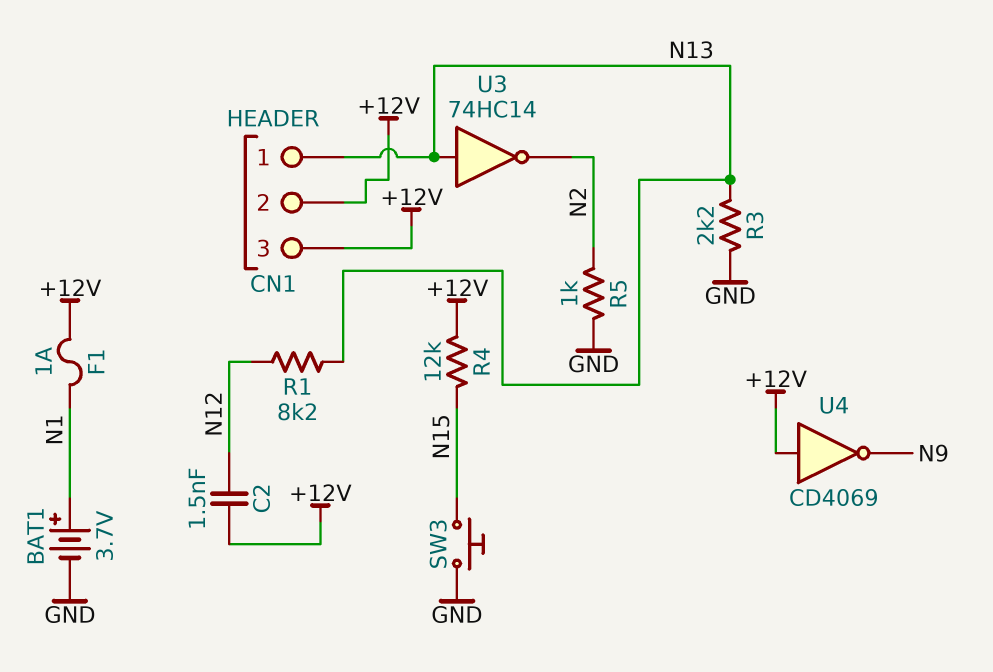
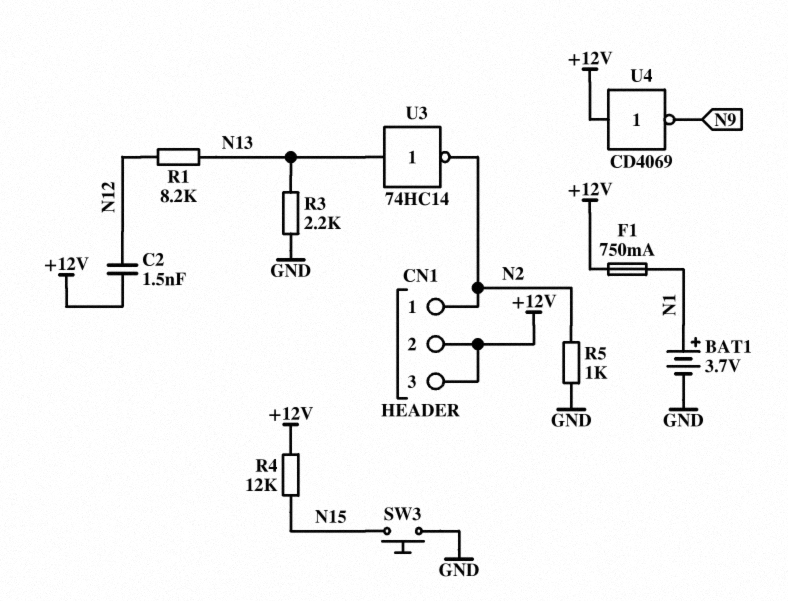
CN1 pin 1: N13 -> N2
F1: 1A (+12V, N1) -> 750mA (+12V, N1)

